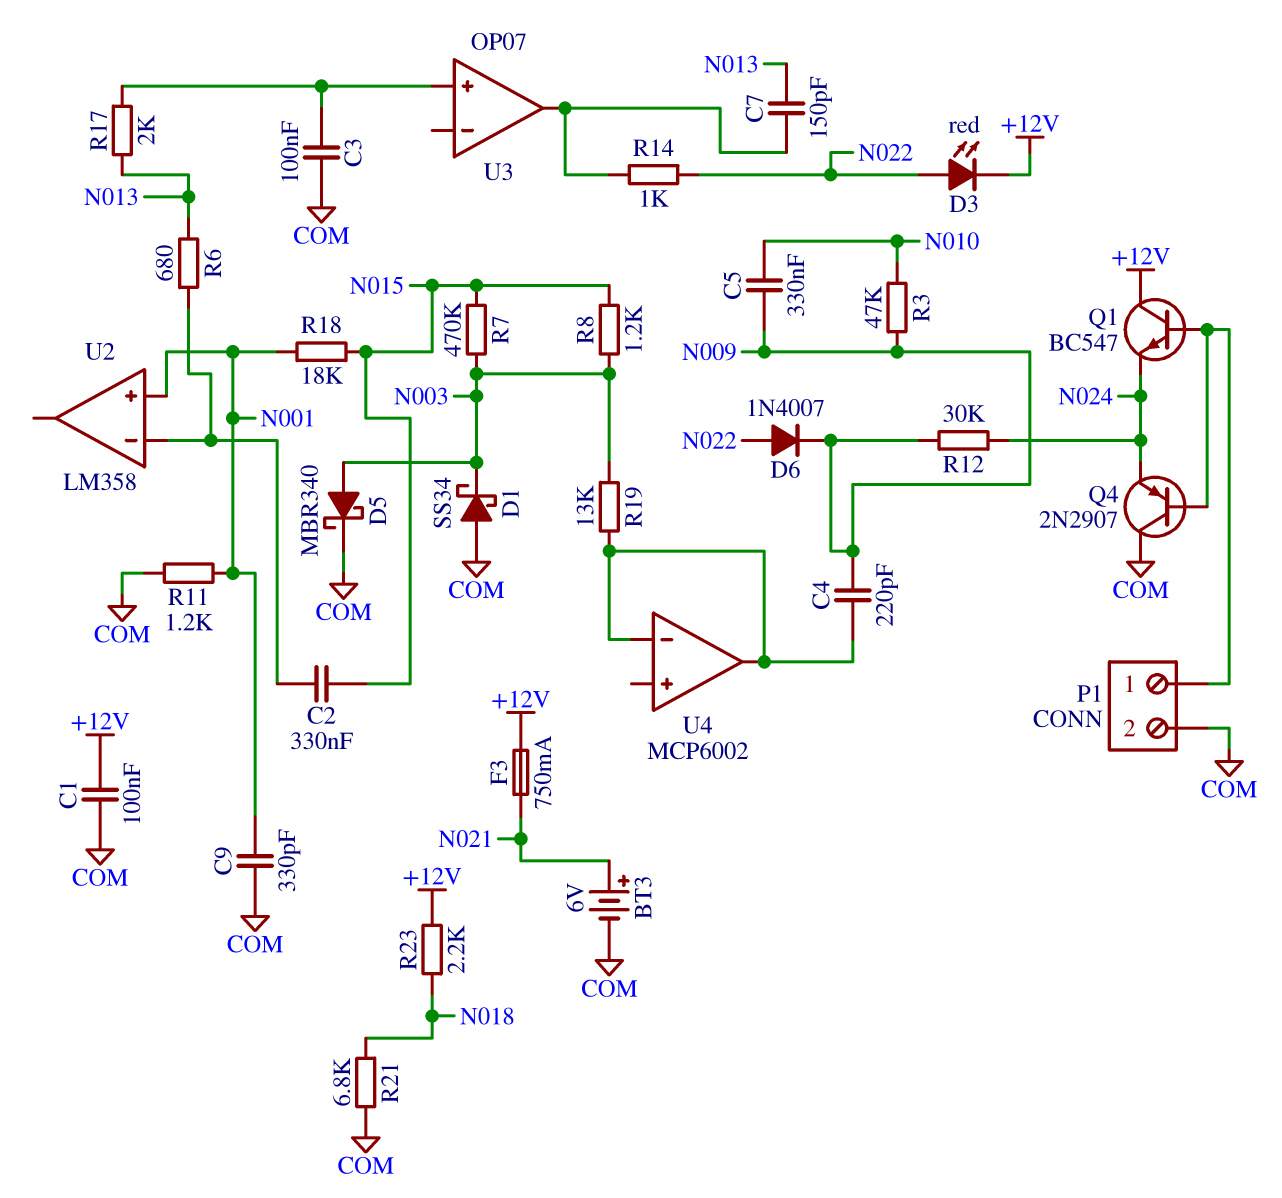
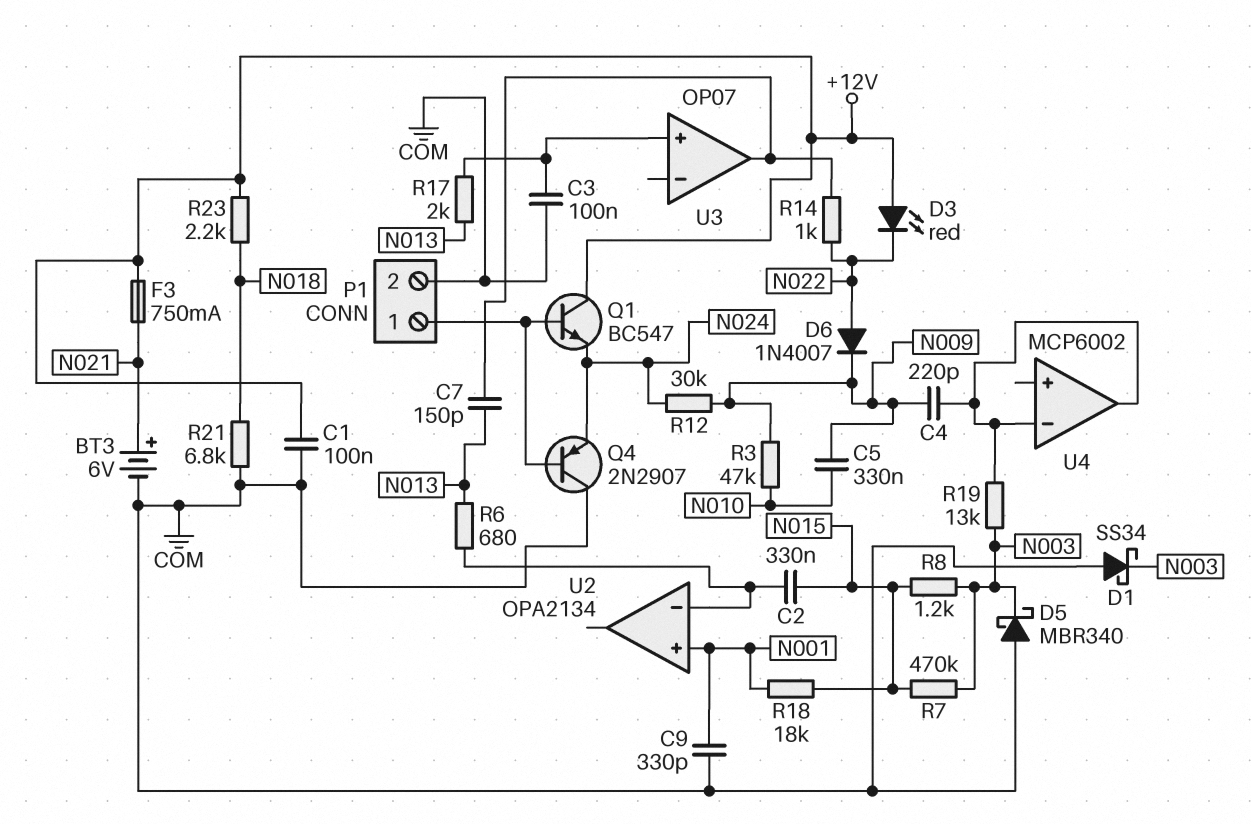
D3: LED red (A N022, K +12V) -> LED red (A +12V, K N022)
D5: schottky MBR340 (A N003, K COM) -> schottky MBR340 (A COM, K N003)
R11: 1.2k (COM, N001) -> none
U2: LM358 -> OPA2134

